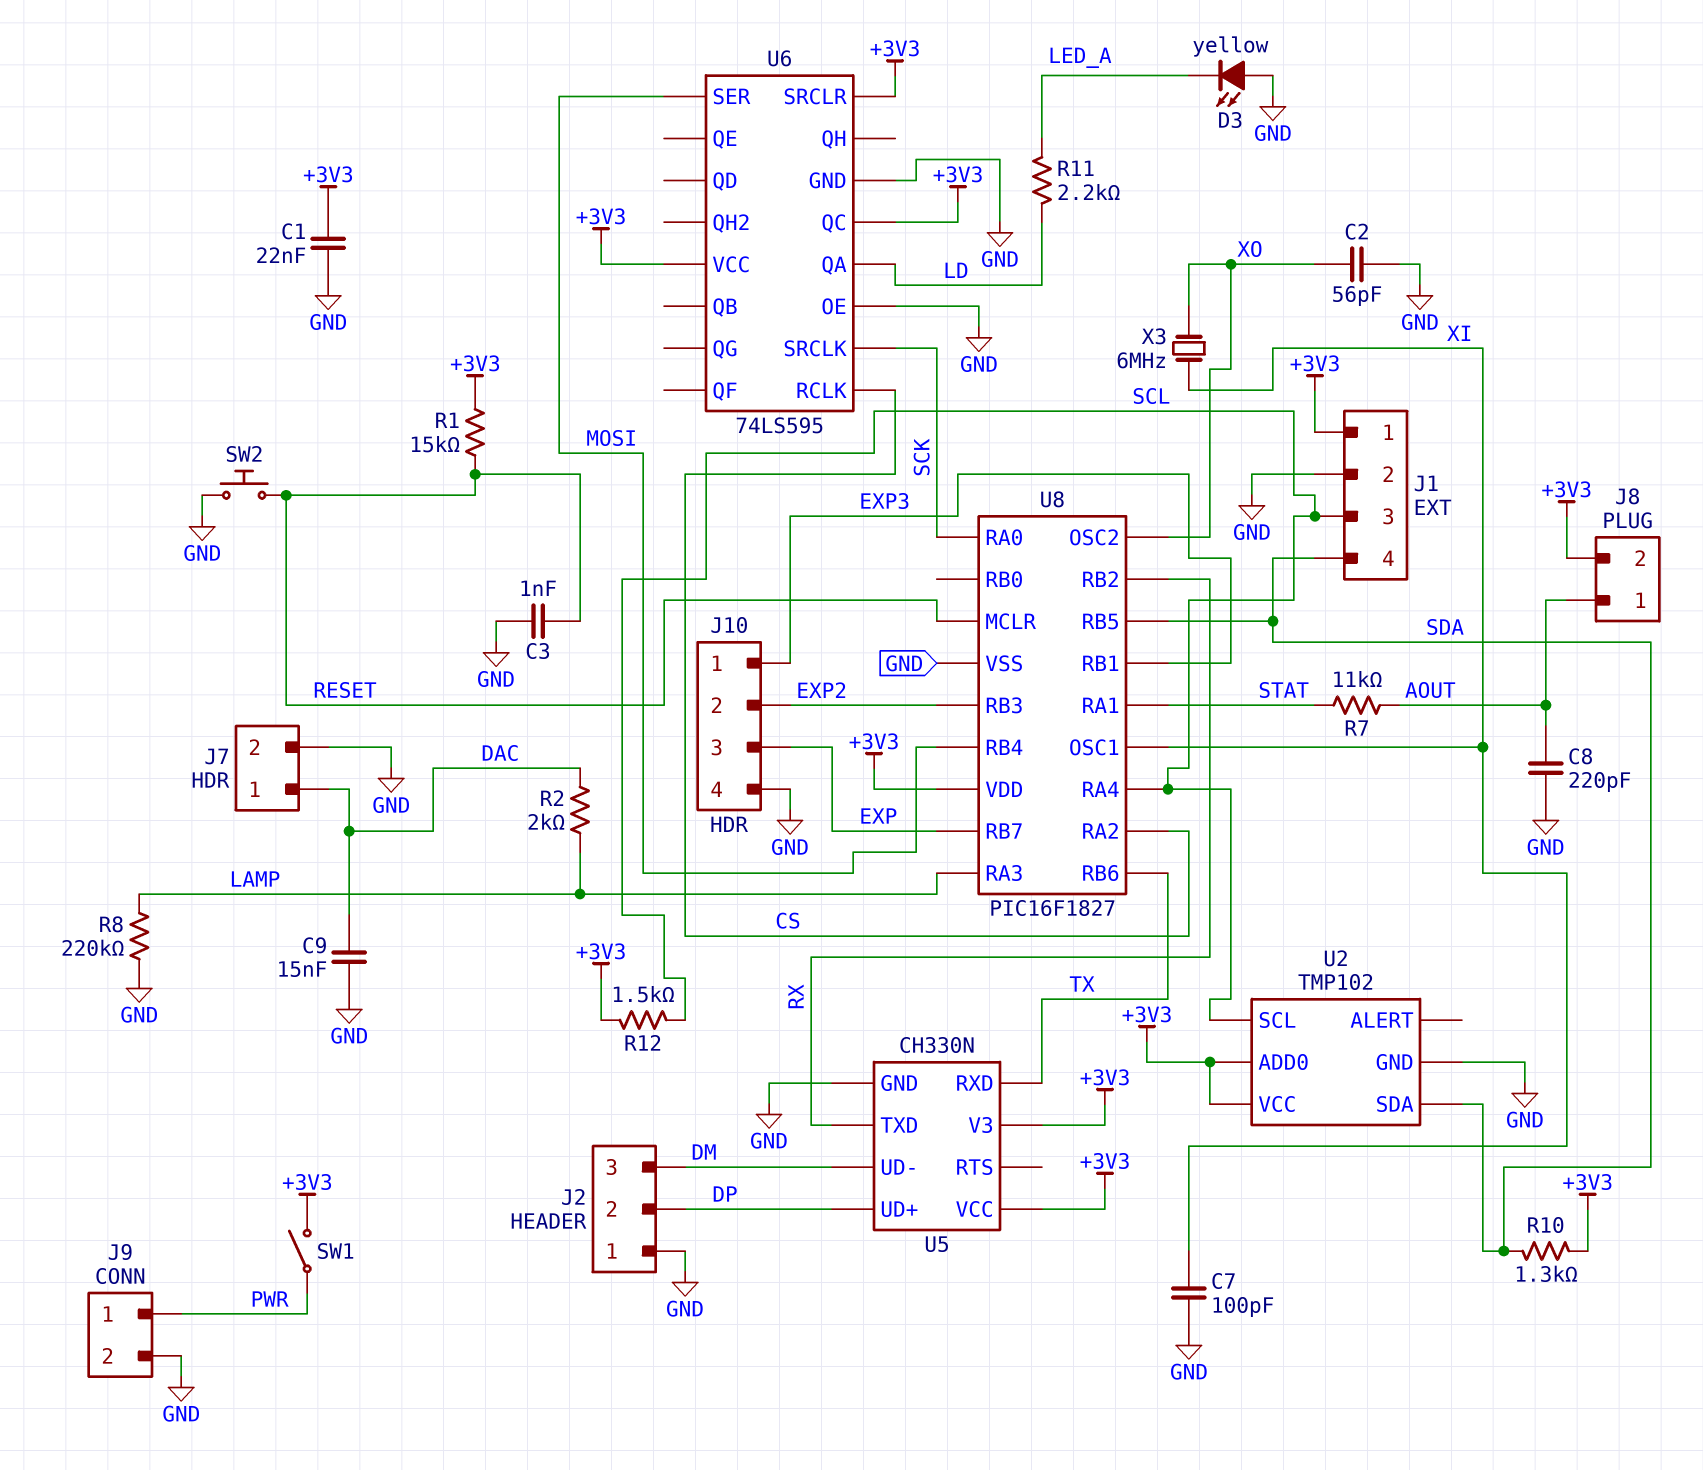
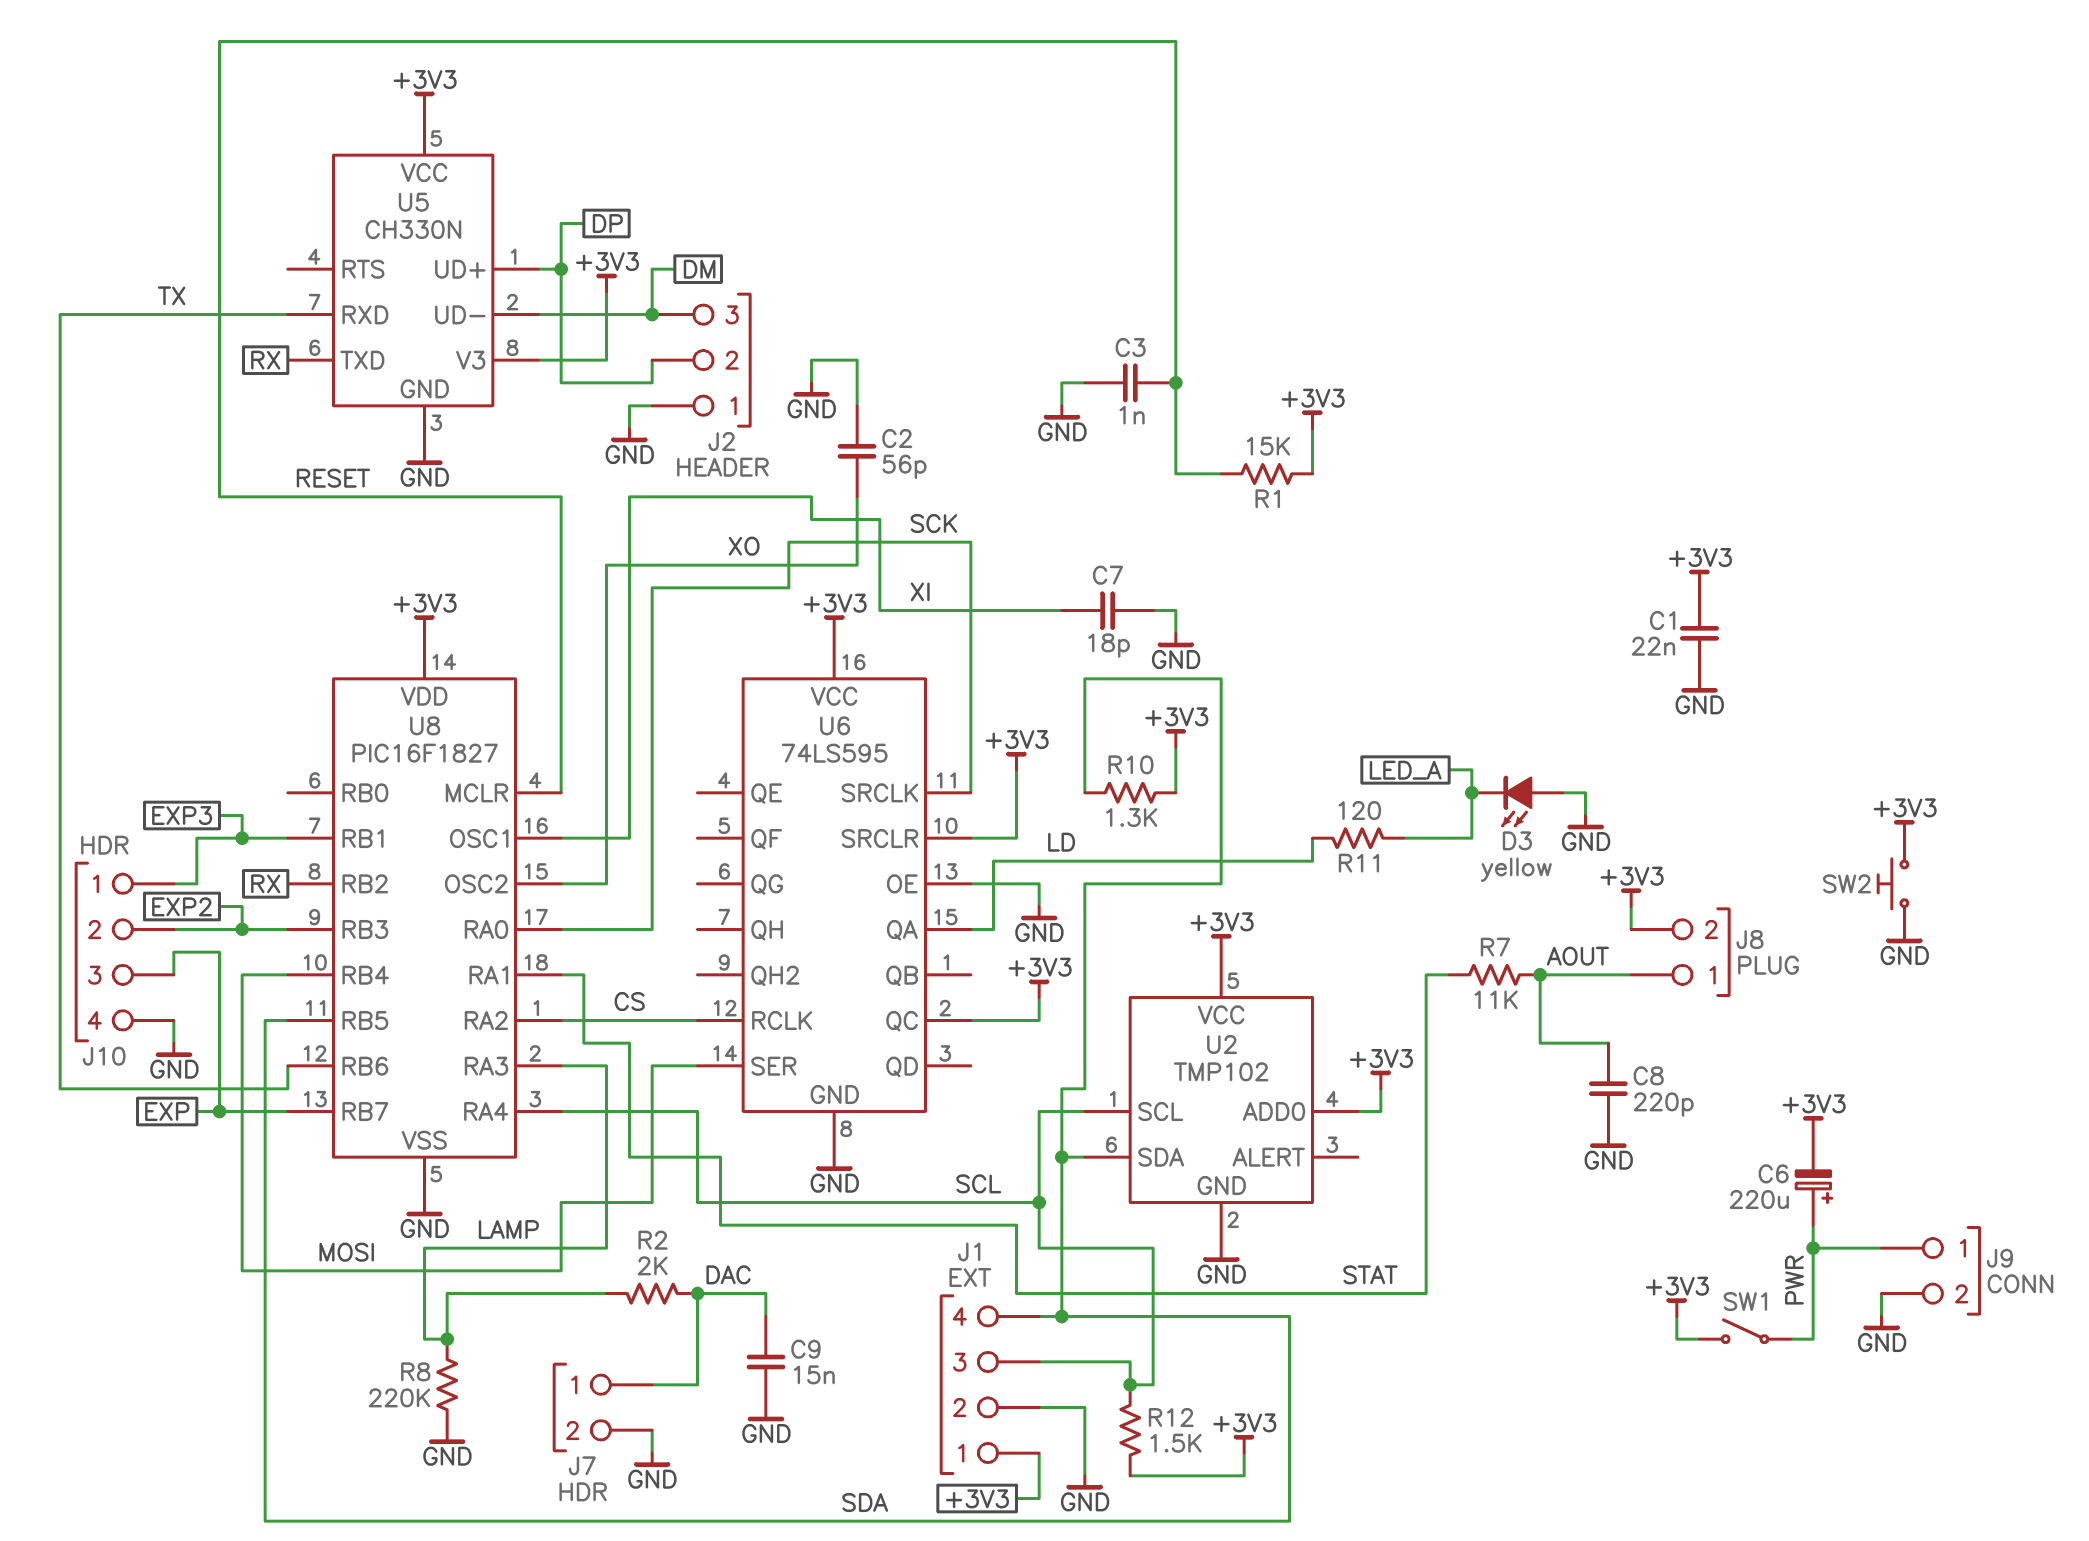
C6: none -> 220uF (plus PWR, minus +3V3)
C7: 100pF (GND, XI) -> 18pF (GND, XI)
R11: 2.2k (LD, LED_A) -> 120 (LD, LED_A)
SW2: button (GND, RESET) -> button (+3V3, GND)
X3: 6MHz (XI, XO) -> none

